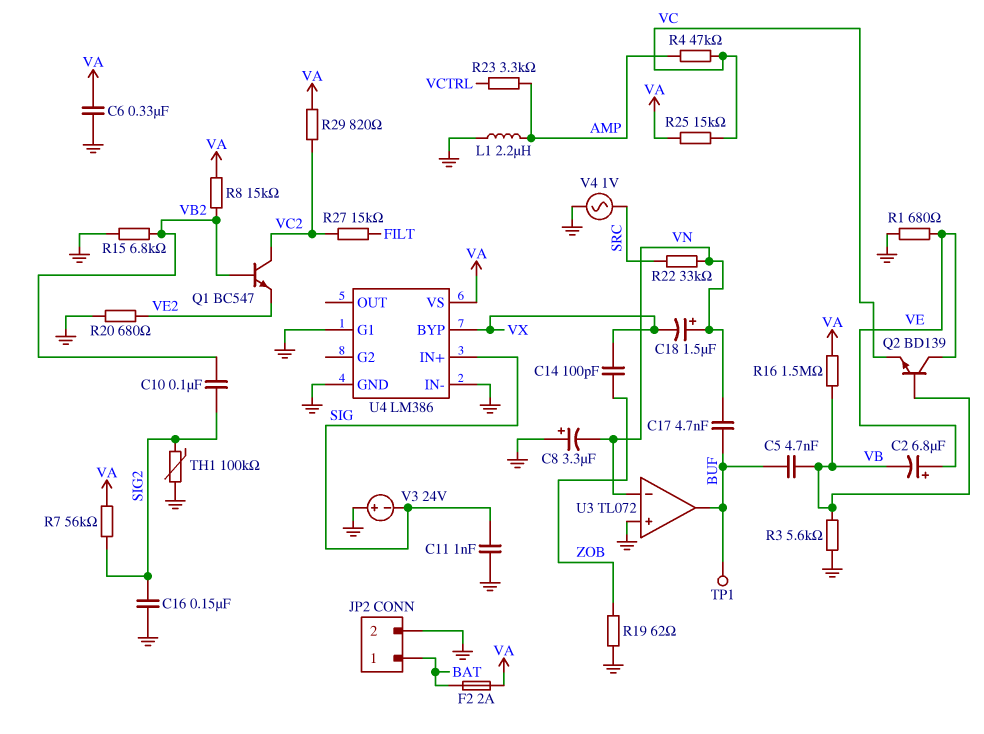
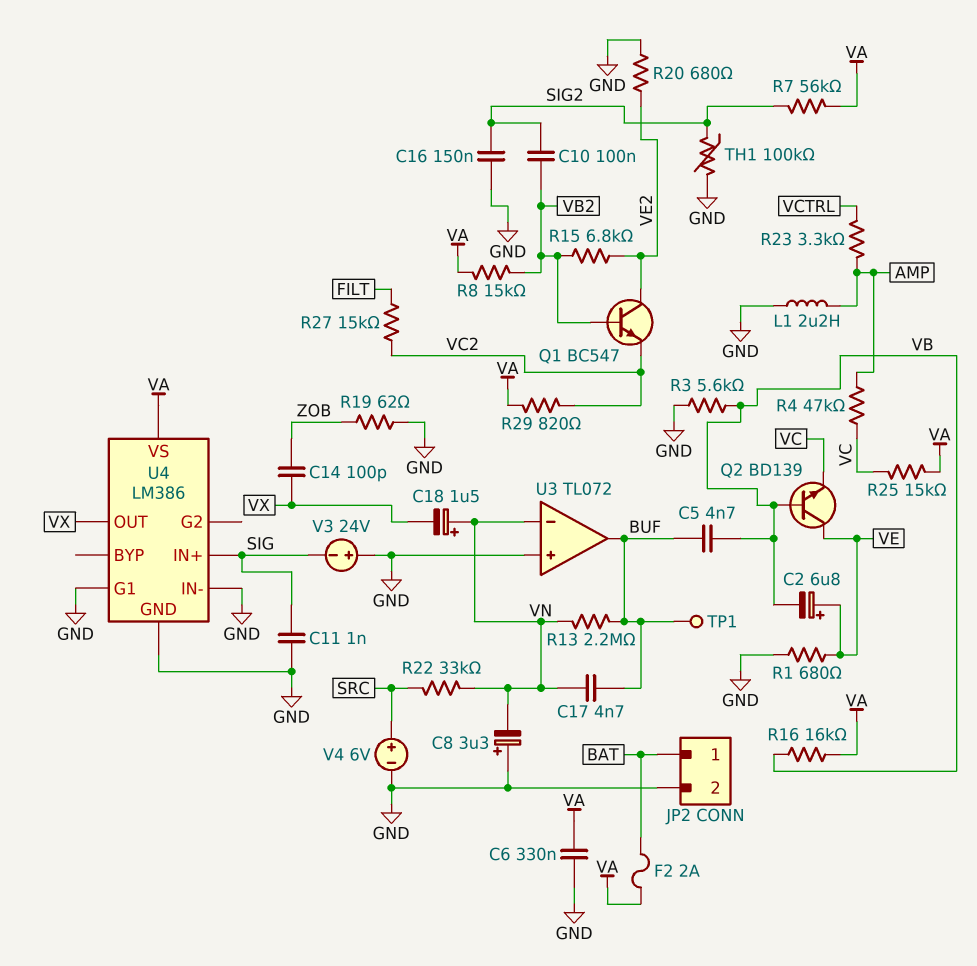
Q1: NPN BC547 (B VB2, C VC2, E VE2) -> NPN BC547 (B VB2, C VE2, E VC2)
R13: none -> 2.2M (BUF, VN)
R15: 6.8k (GND, VB2) -> 6.8k (VB2, VE2)
R16: 1.5M (VA, VB) -> 16k (VA, VB)
U4 pin BYP: VX -> none
U4 pin OUT: none -> VX
V4: AC 1V (GND, SRC) -> 6V (plus SRC, minus GND)

